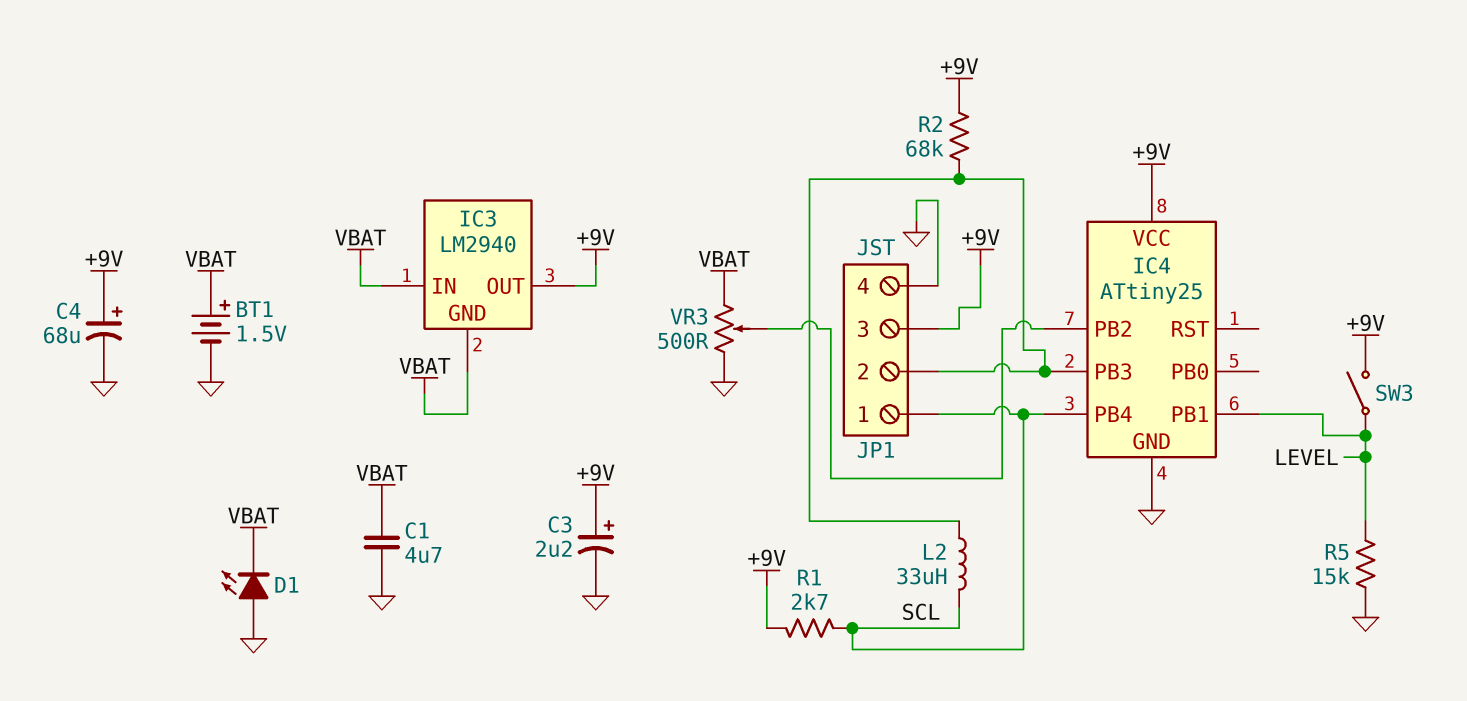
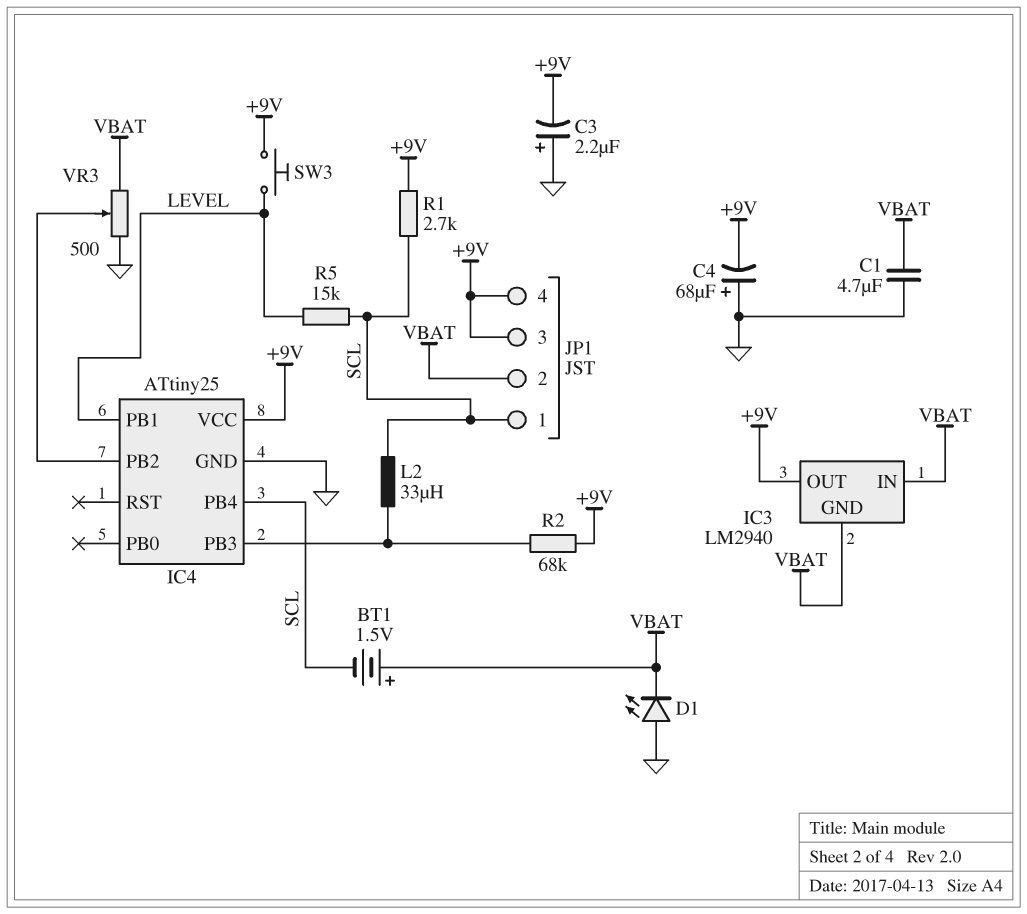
BT1: 1.5V (plus VBAT, minus GND) -> 1.5V (plus VBAT, minus SCL)
C3: 2.2uF (plus +9V, minus GND) -> 2.2uF (plus GND, minus +9V)
C4: 68uF (plus +9V, minus GND) -> 68uF (plus GND, minus +9V)
JP1 pin 2: IC4/PB3 -> VBAT
JP1 pin 4: GND -> +9V
R5: 15k (GND, LEVEL) -> 15k (LEVEL, SCL)
SW3: switch (+9V, LEVEL) -> button (+9V, LEVEL)

